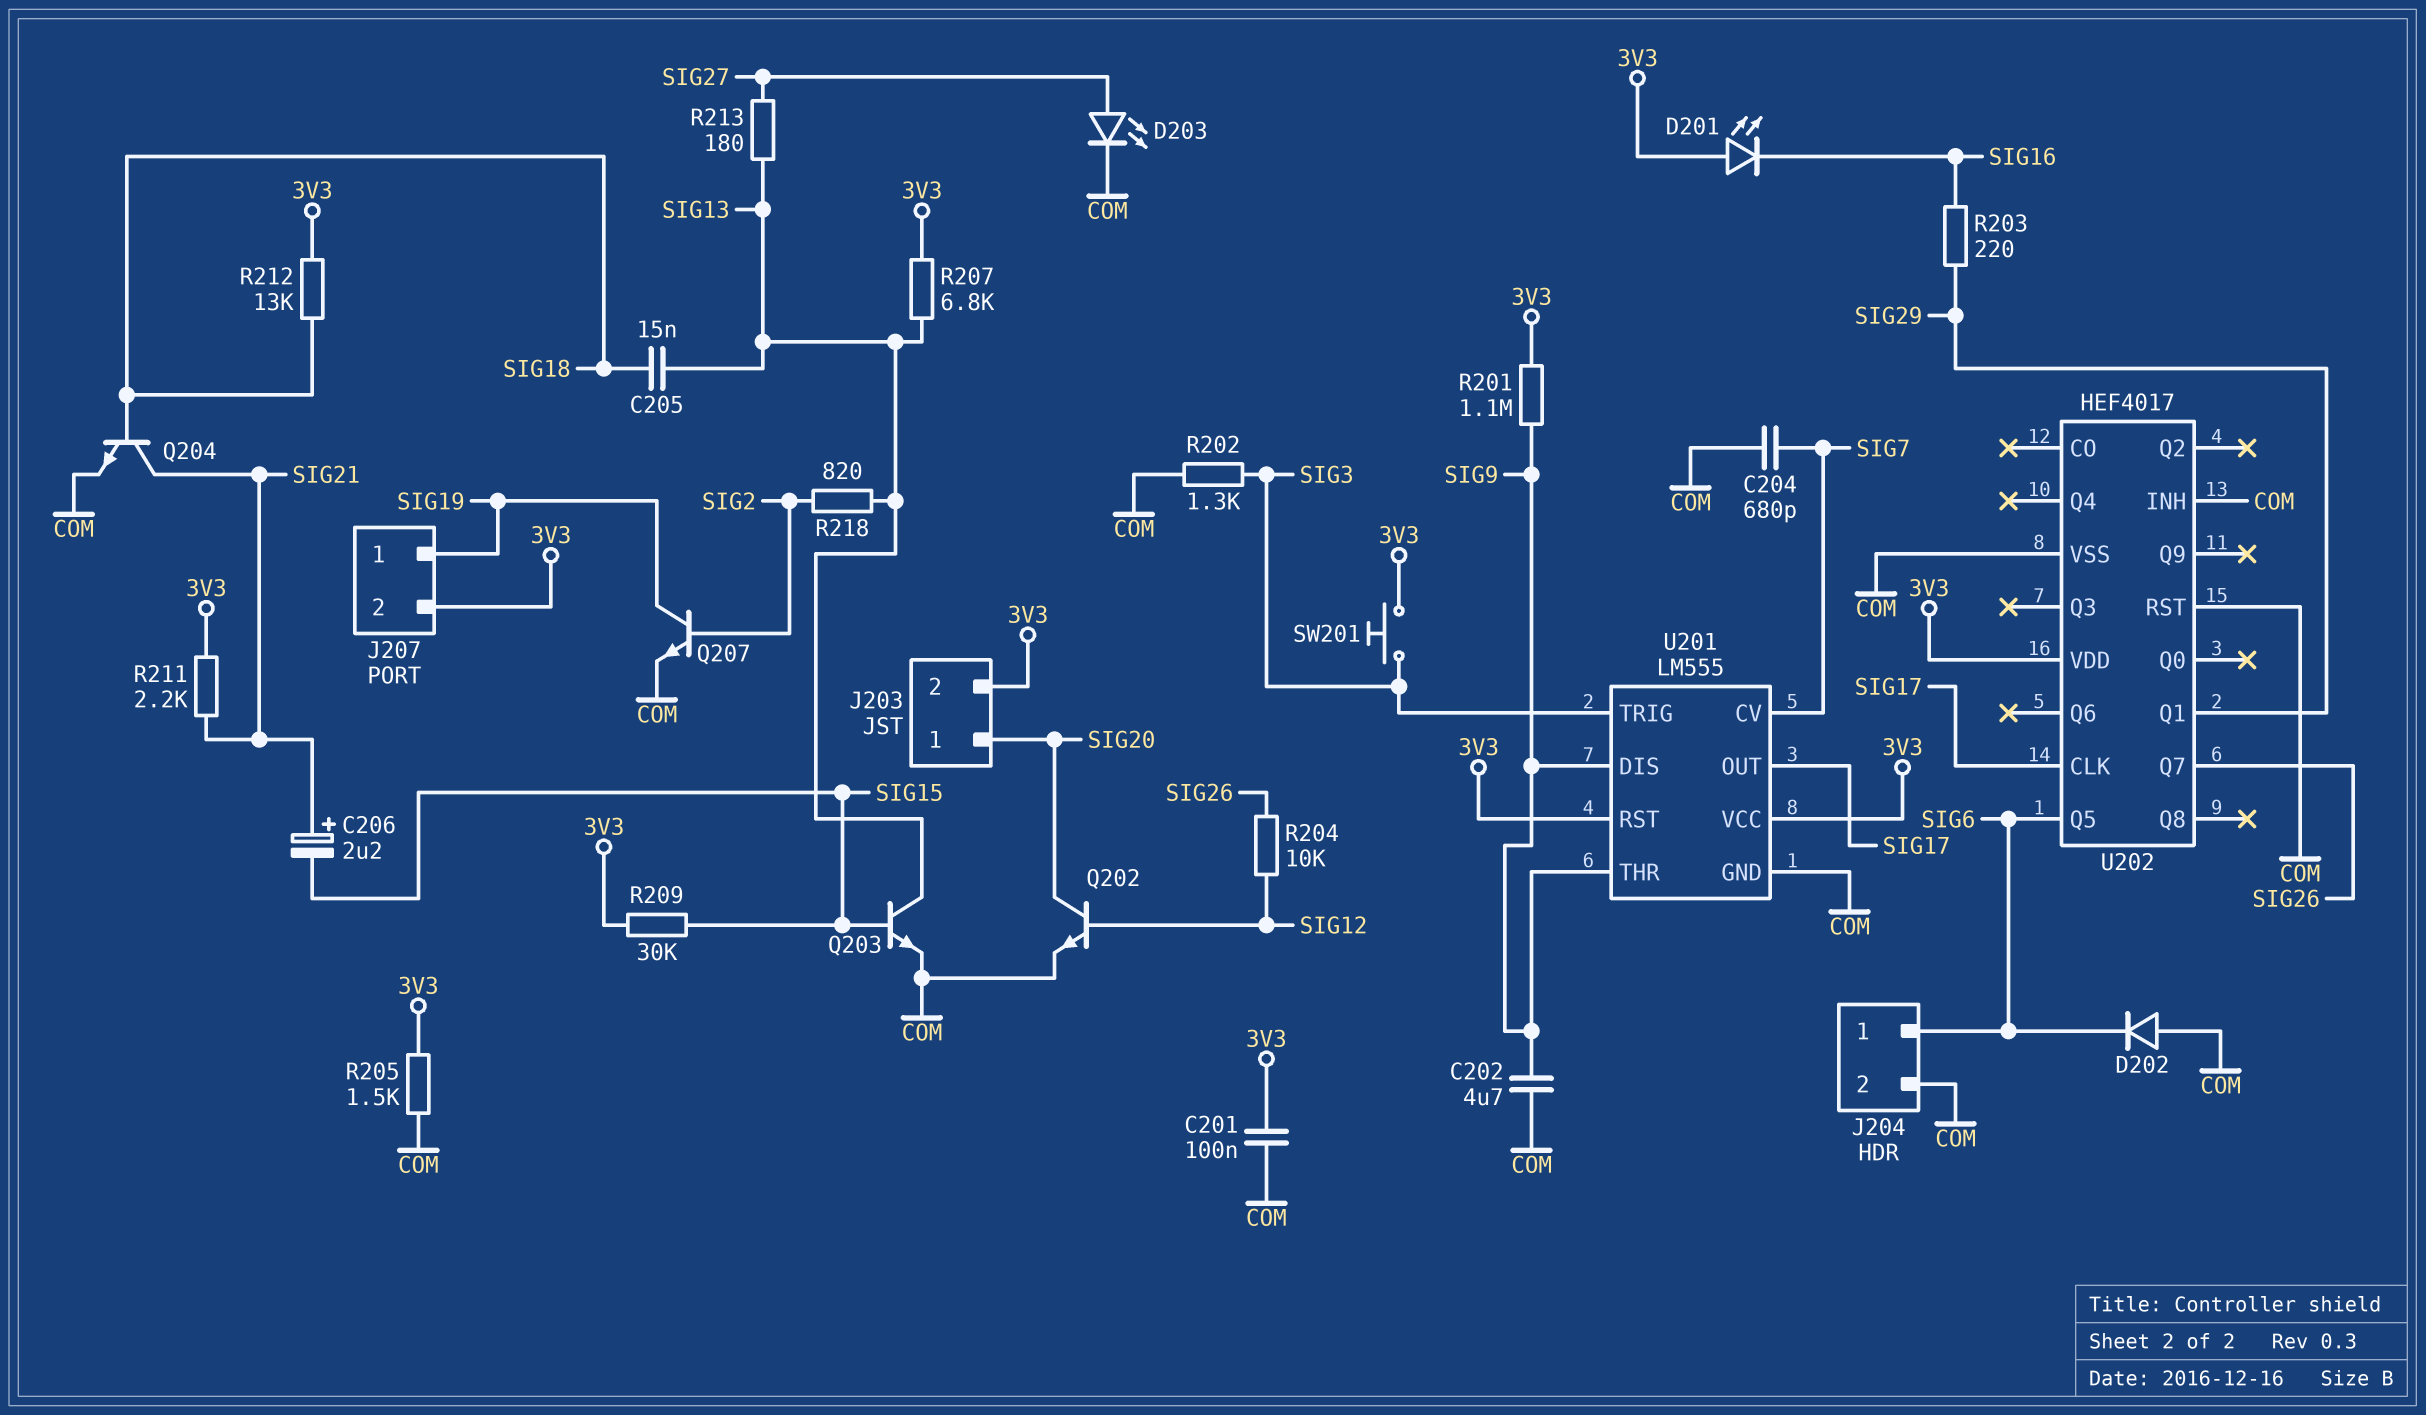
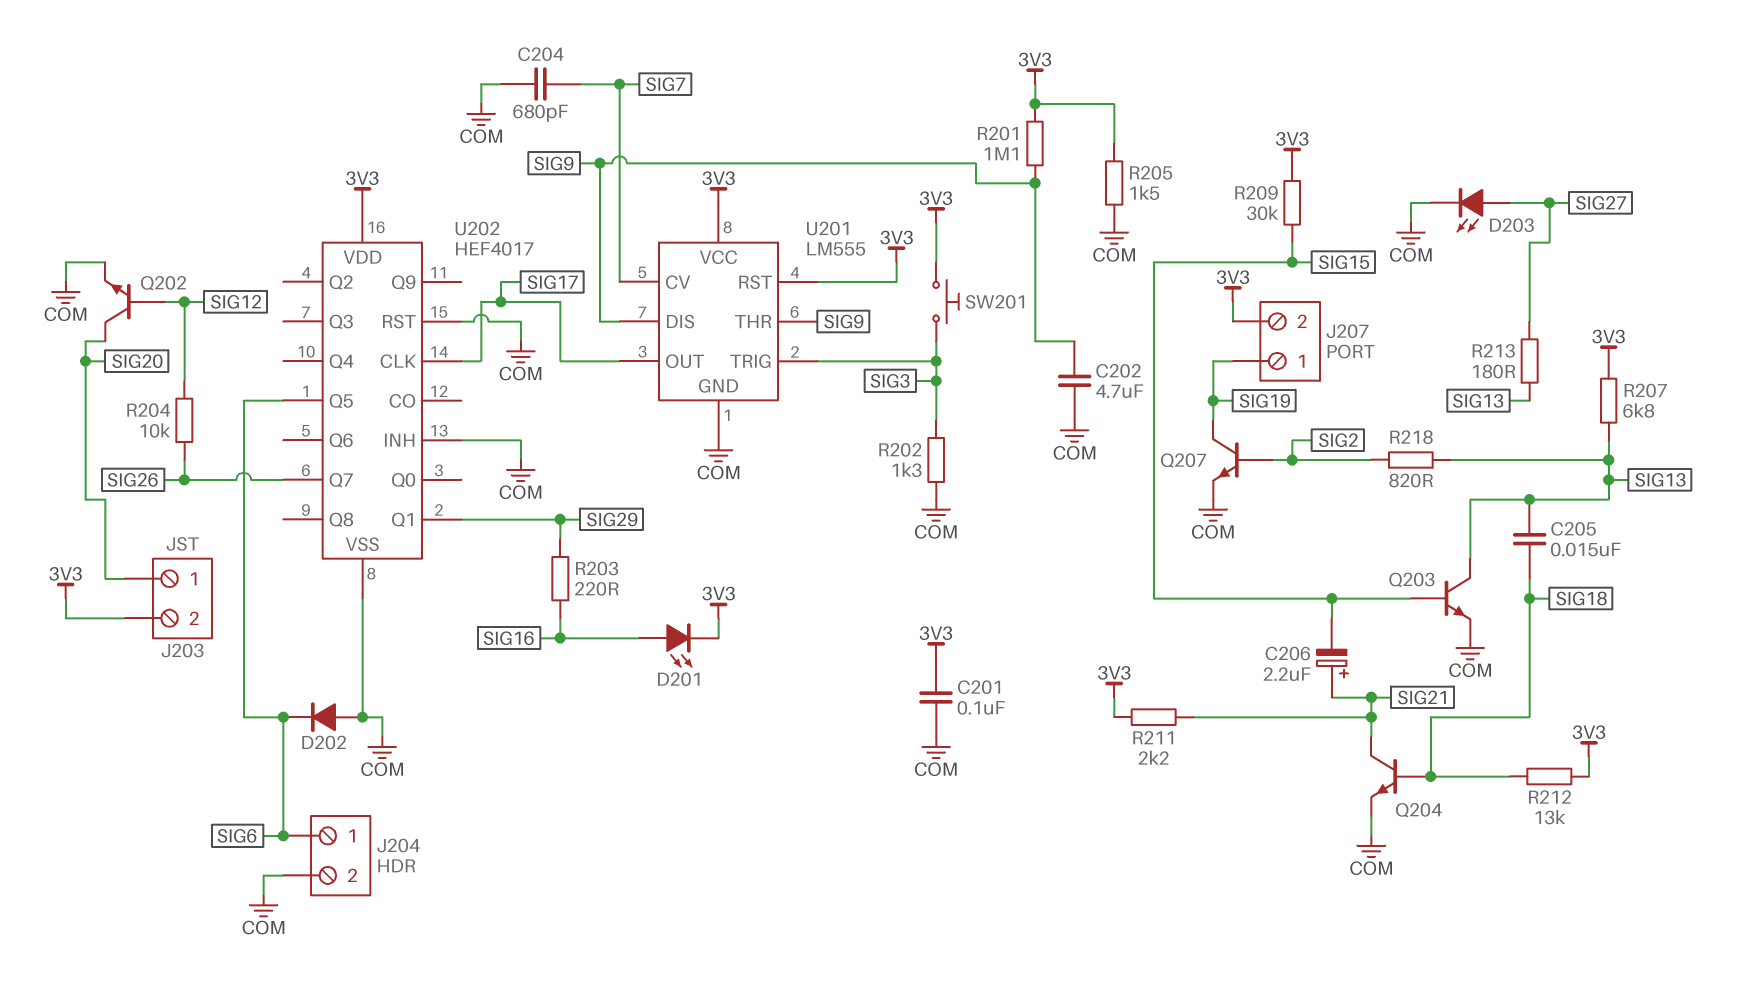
D201: LED (A 3V3, K SIG16) -> LED (A SIG16, K 3V3)

